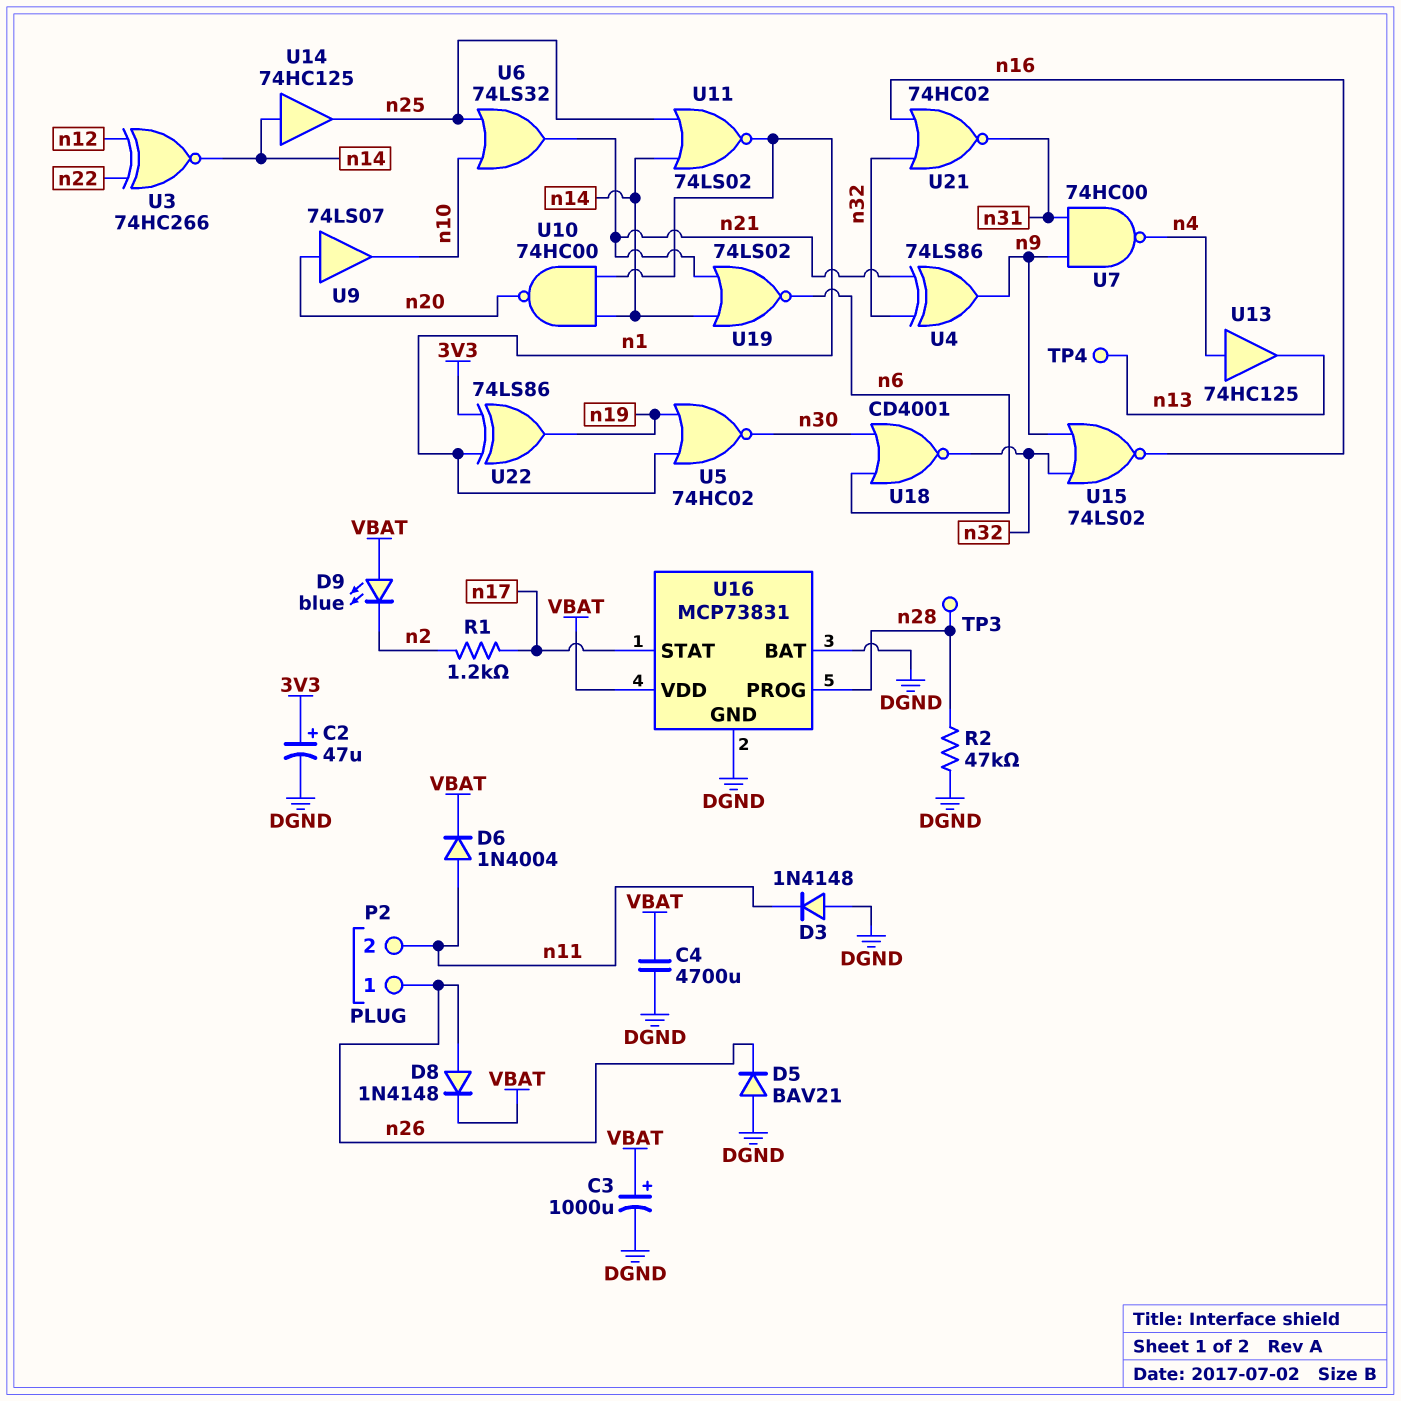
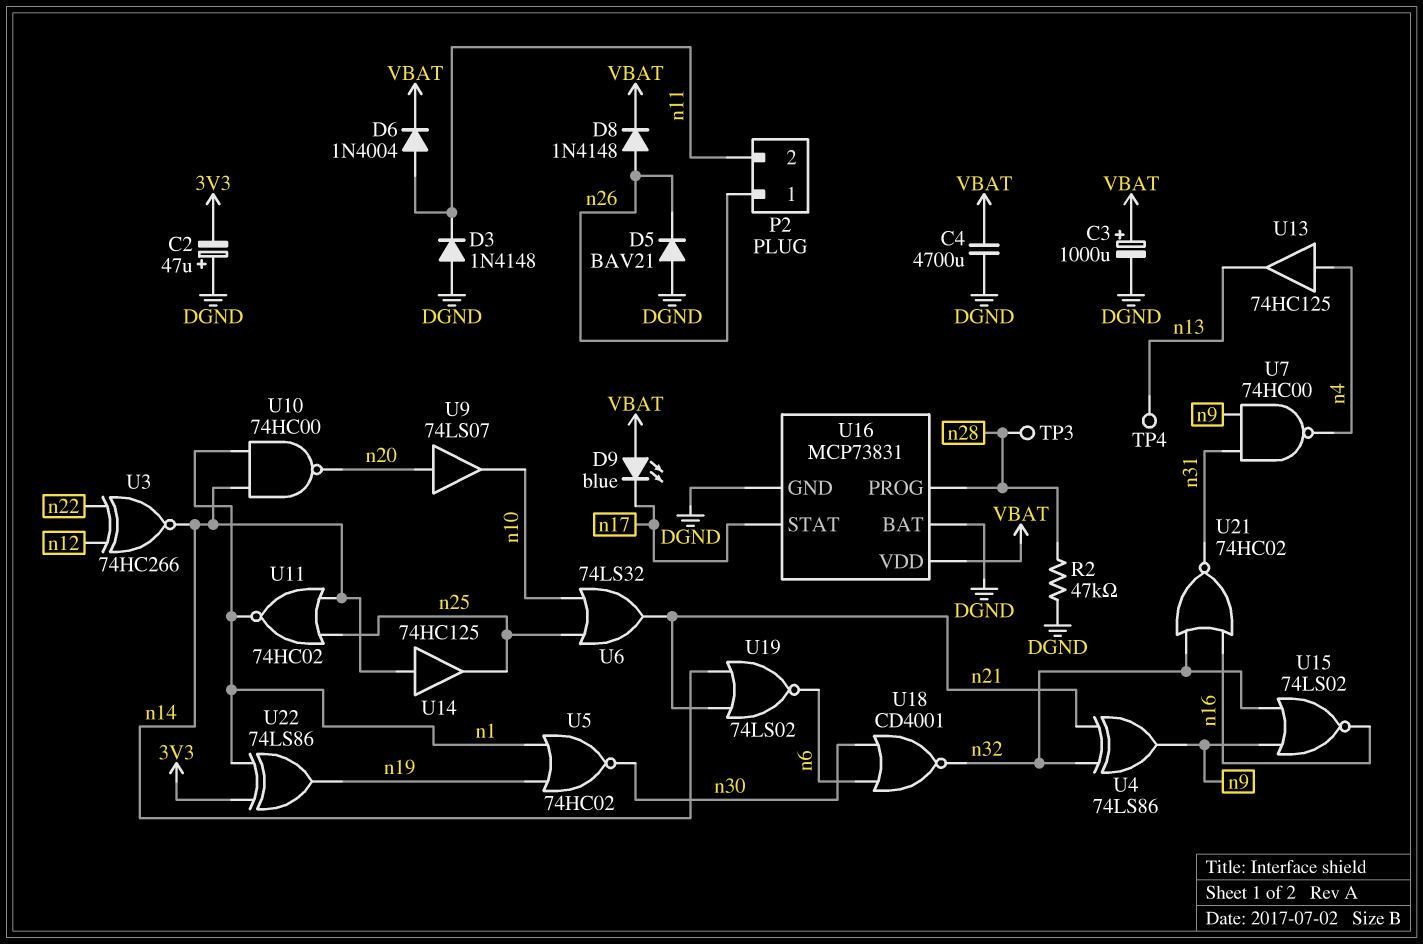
C2: 47uF (plus 3V3, minus DGND) -> 47uF (plus DGND, minus 3V3)
D9: LED blue (A VBAT, K n2) -> LED blue (A VBAT, K n17)
R1: 1.2k (n2, n17) -> none
U11: NOR 74LS02 (in n14, in n25, out n1) -> NOR 74HC02 (in n14, in n25, out n1)

